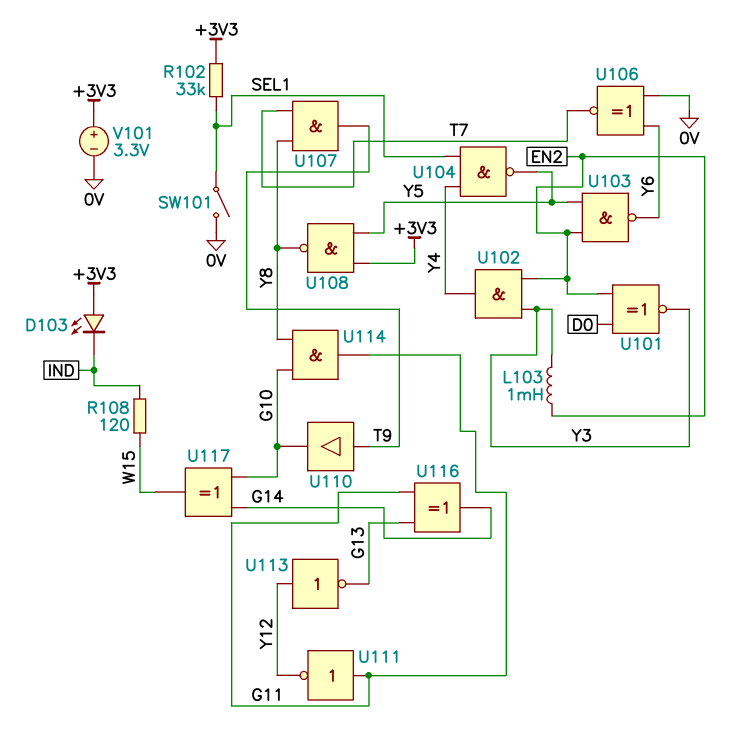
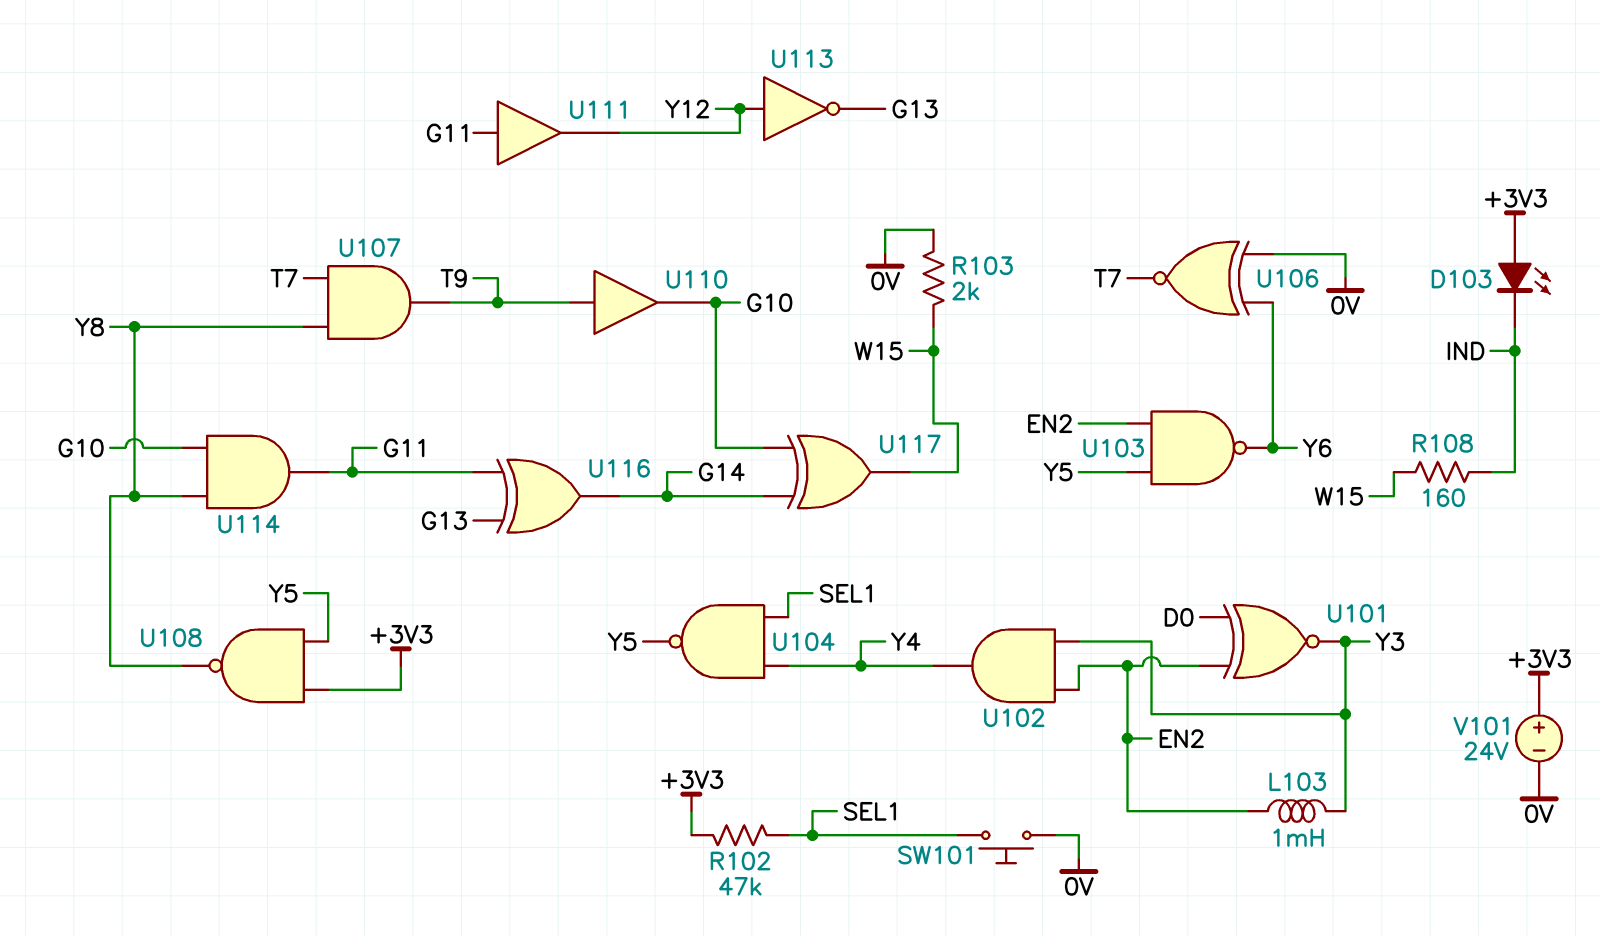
R102: 33k (+3V3, SEL1) -> 47k (+3V3, SEL1)
R103: none -> 2k (0V, W15)
R108: 120 (IND, W15) -> 160 (IND, W15)
SW101: switch (0V, SEL1) -> button (0V, SEL1)
U111: NOT (in G11, out Y12) -> buffer (in G11, out Y12)
V101: 3.3V (plus +3V3, minus 0V) -> 24V (plus +3V3, minus 0V)

